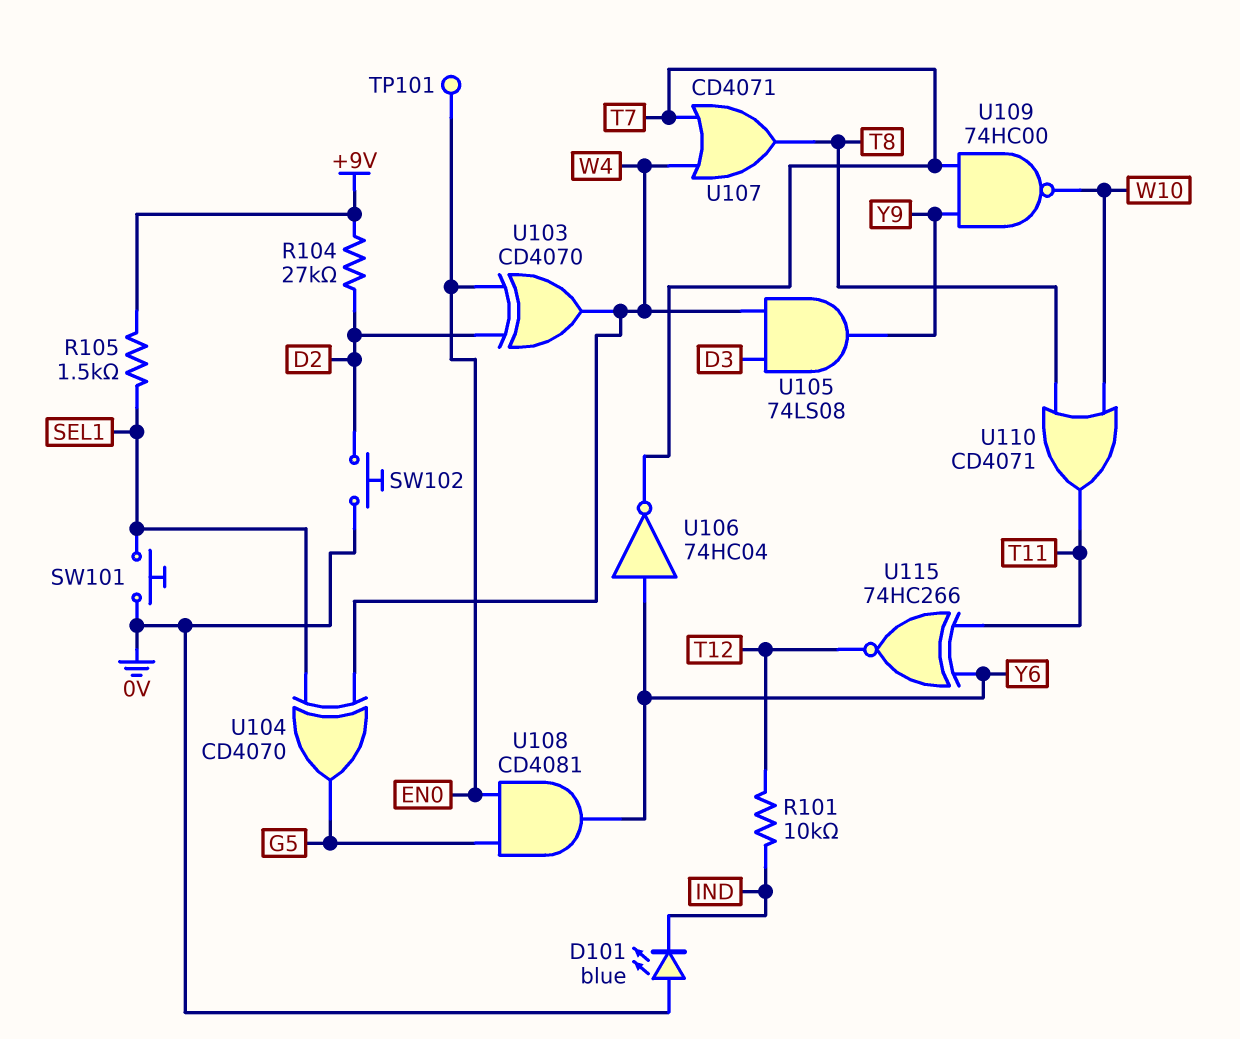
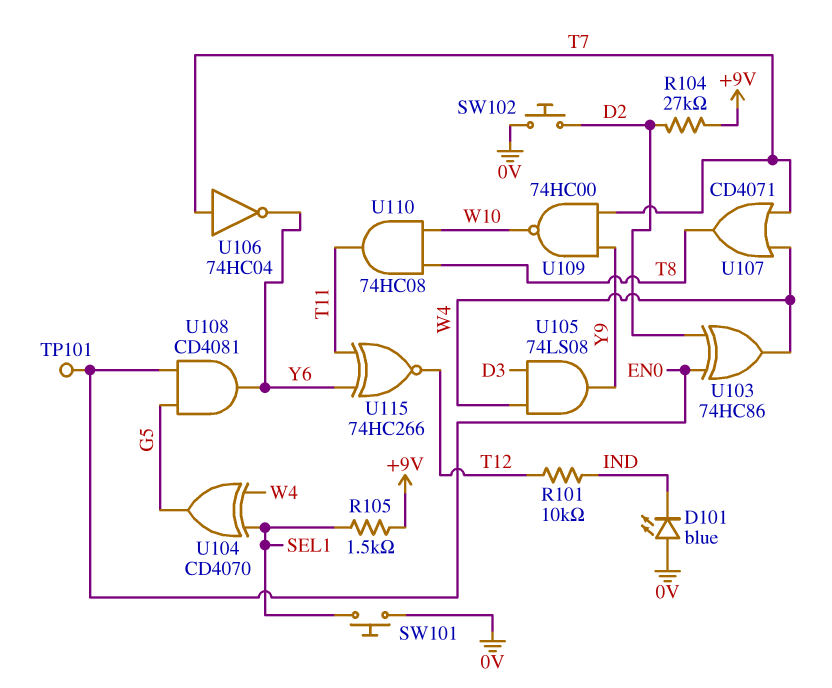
U103: XOR CD4070 (in D2, in EN0, out W4) -> XOR 74HC86 (in D2, in EN0, out W4)
U106: NOT 74HC04 (in Y6, out T7) -> NOT 74HC04 (in T7, out Y6)
U110: OR CD4071 (in T8, in W10, out T11) -> AND 74HC08 (in T8, in W10, out T11)

